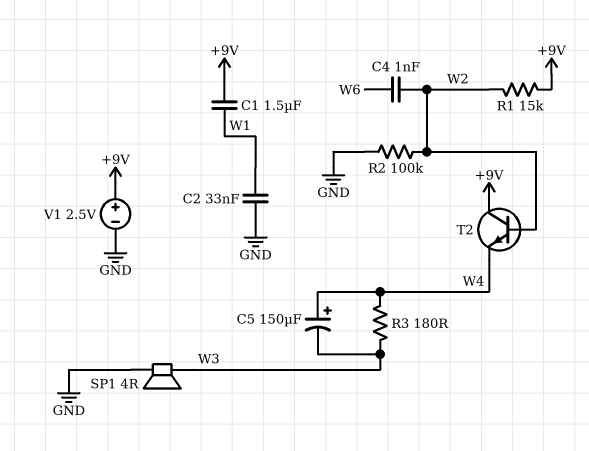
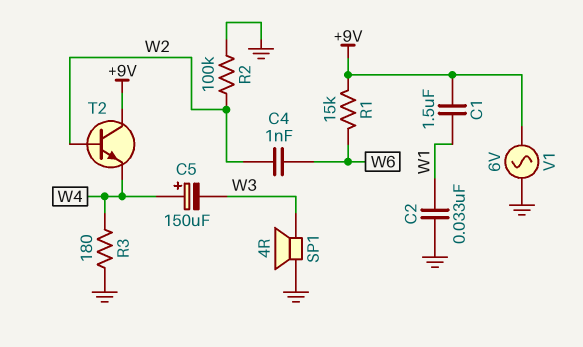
R1: 15k (+9V, W2) -> 15k (+9V, W6)
R3: 180 (W3, W4) -> 180 (GND, W4)
V1: 2.5V (plus +9V, minus GND) -> AC 6V (+9V, GND)

